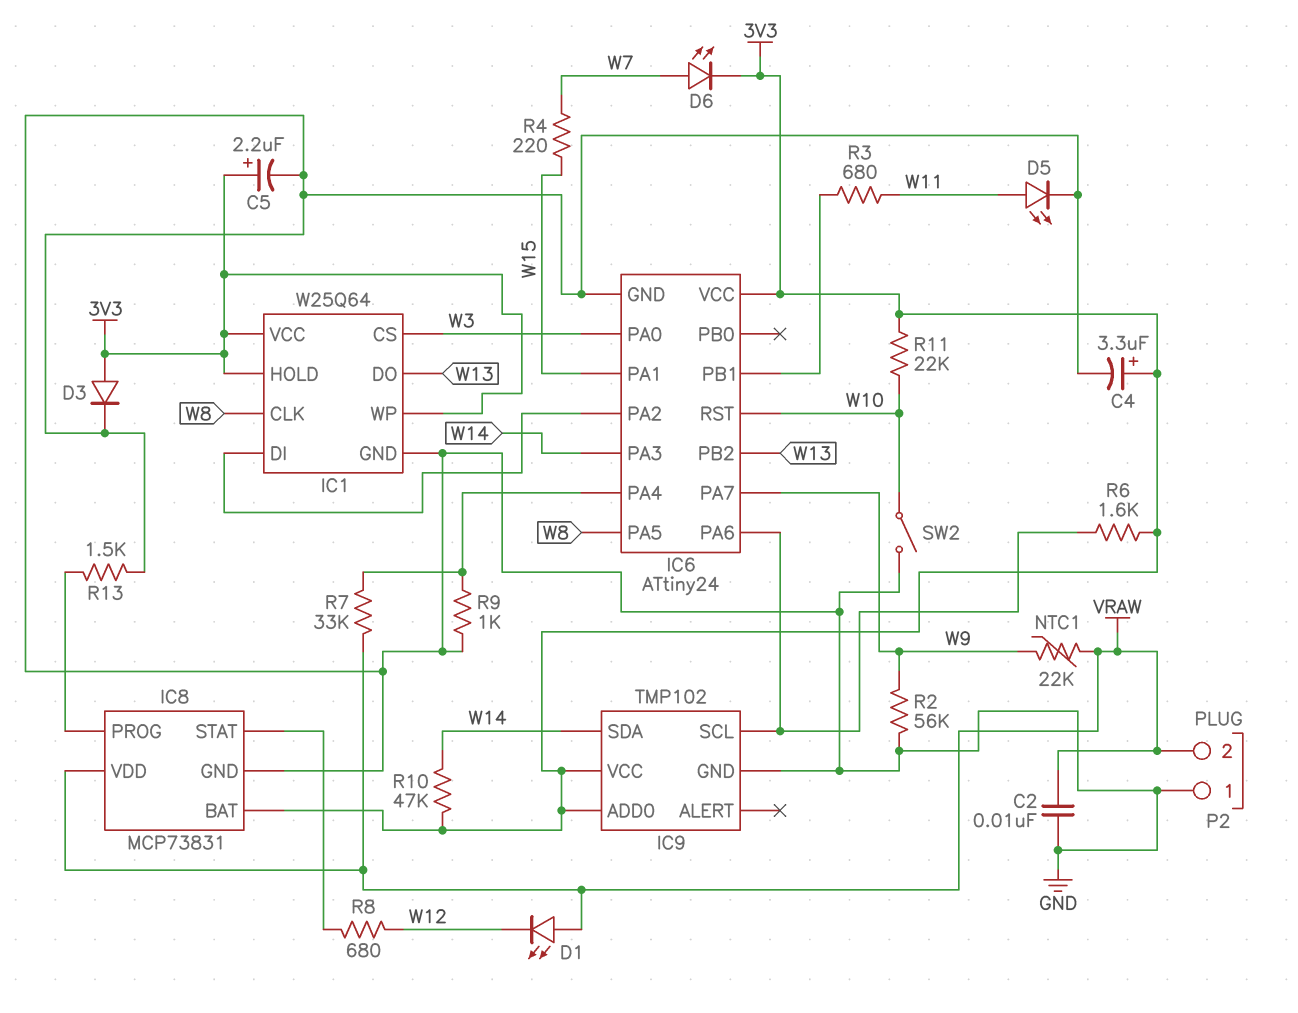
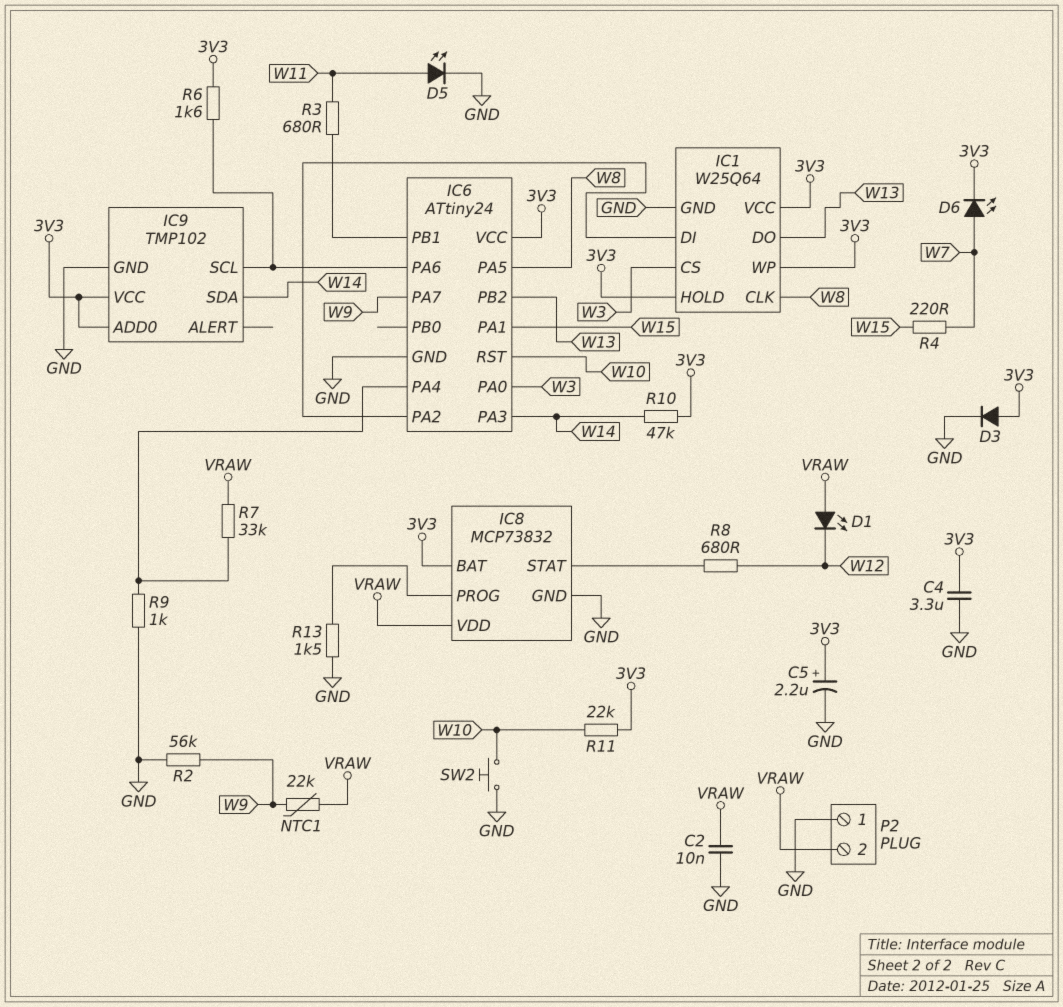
C4: 3.3uF (plus 3V3, minus GND) -> 3.3uF (3V3, GND)
IC8: MCP73831 -> MCP73832
SW2: switch (GND, W10) -> button (GND, W10)

